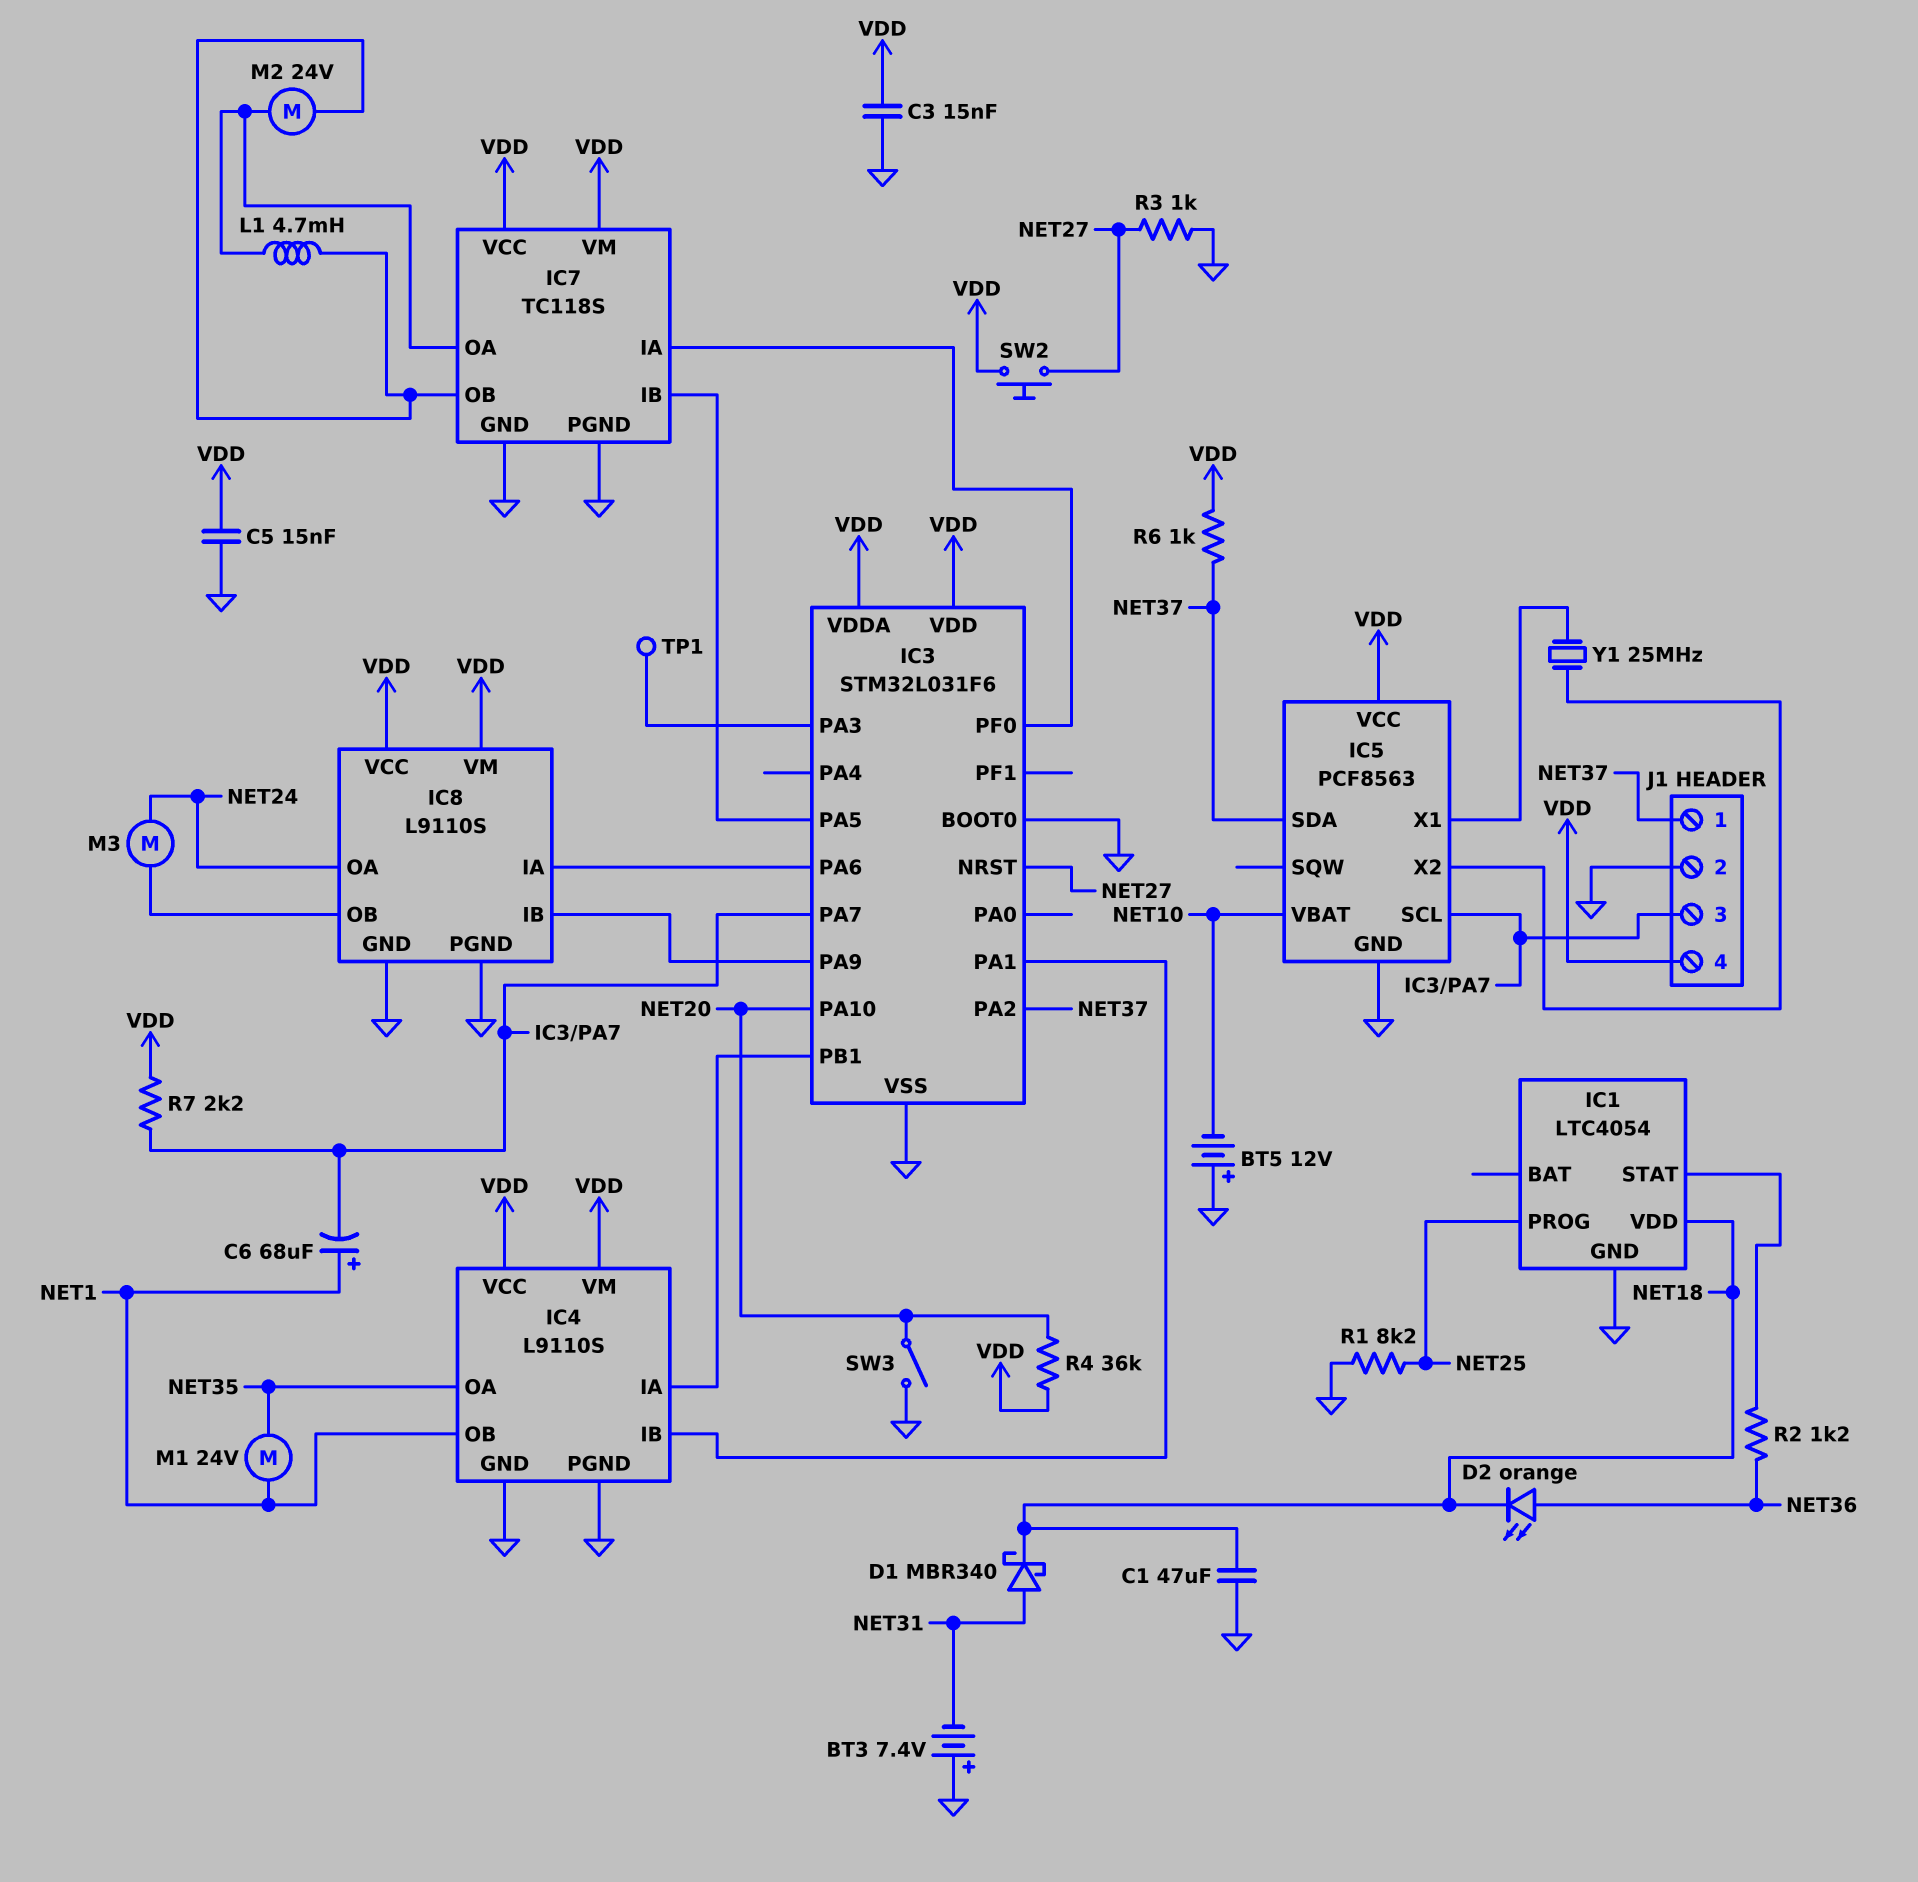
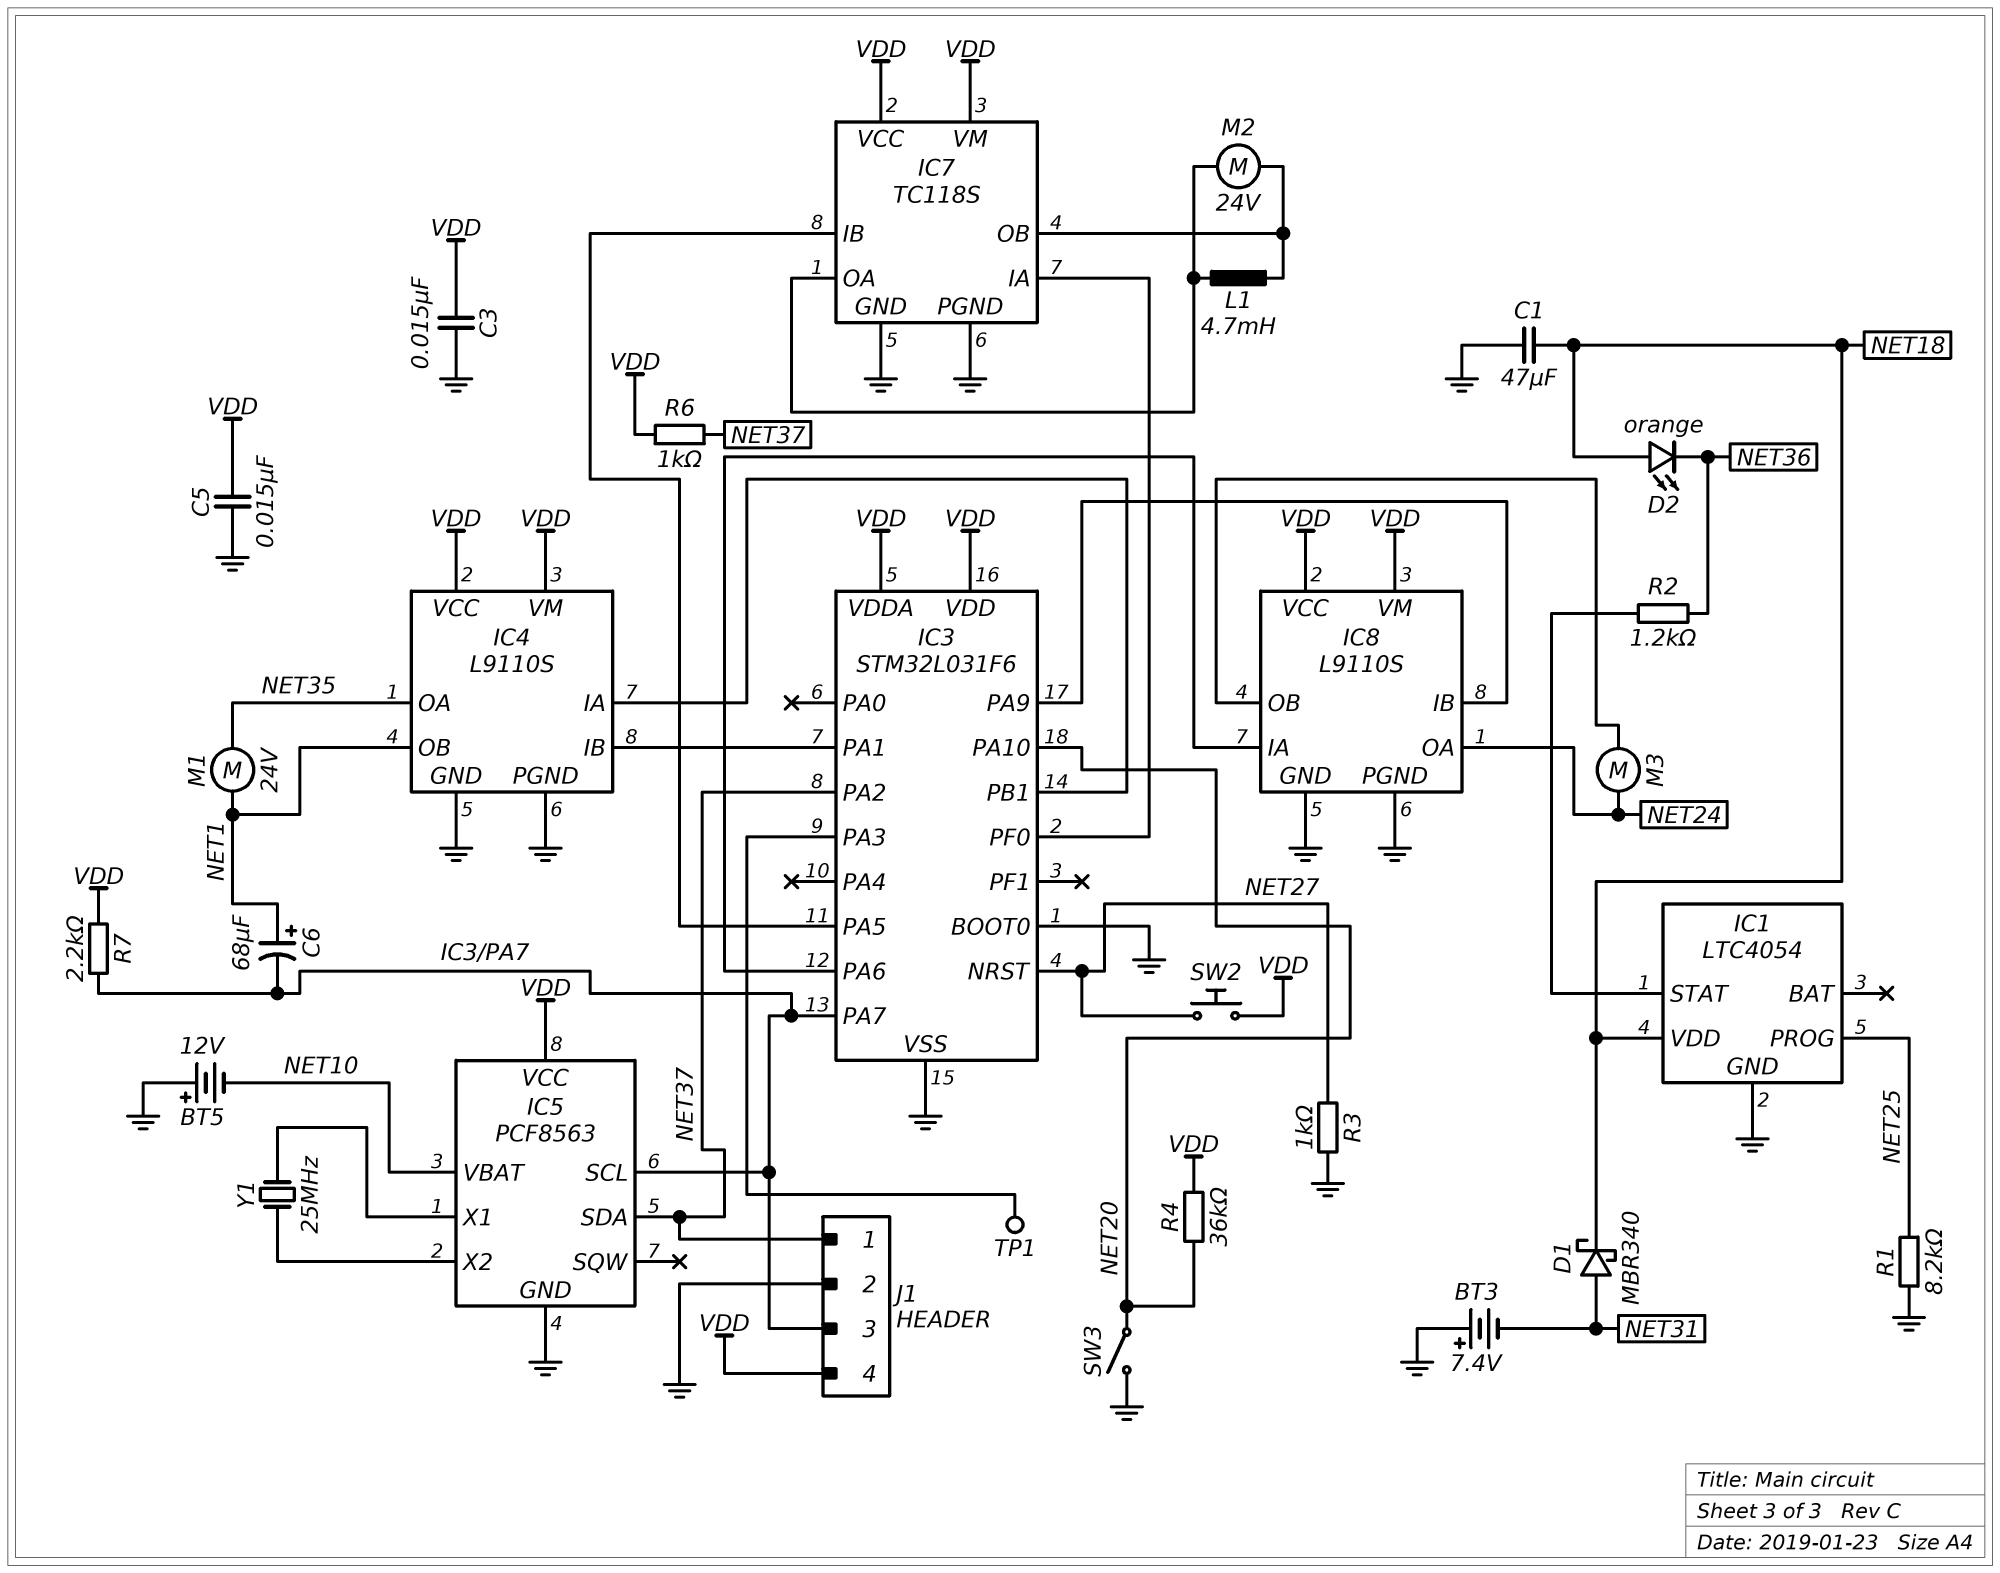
D2: LED orange (A NET36, K NET18) -> LED orange (A NET18, K NET36)

